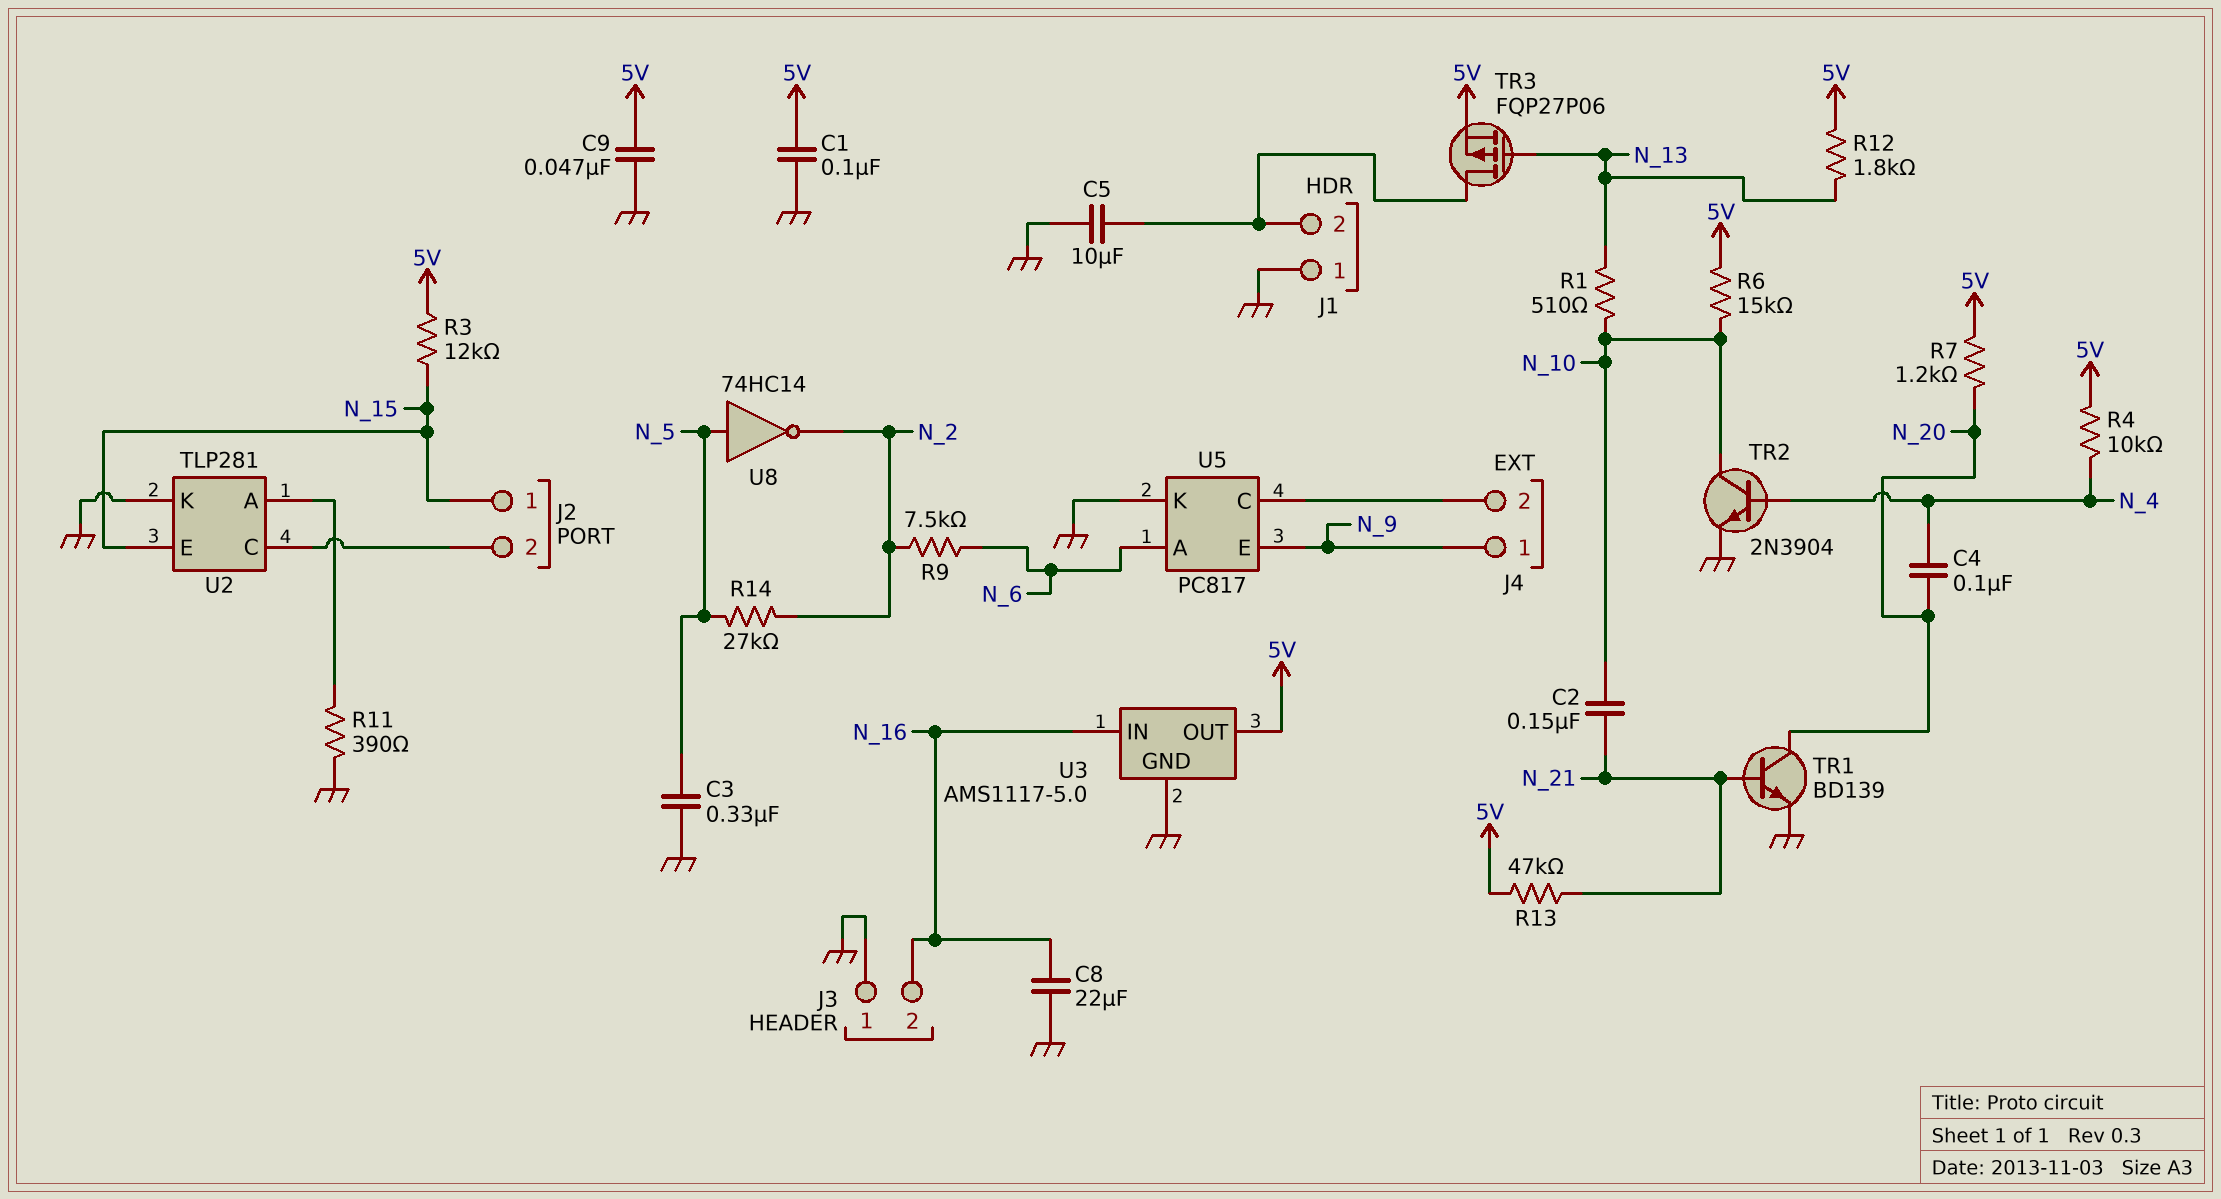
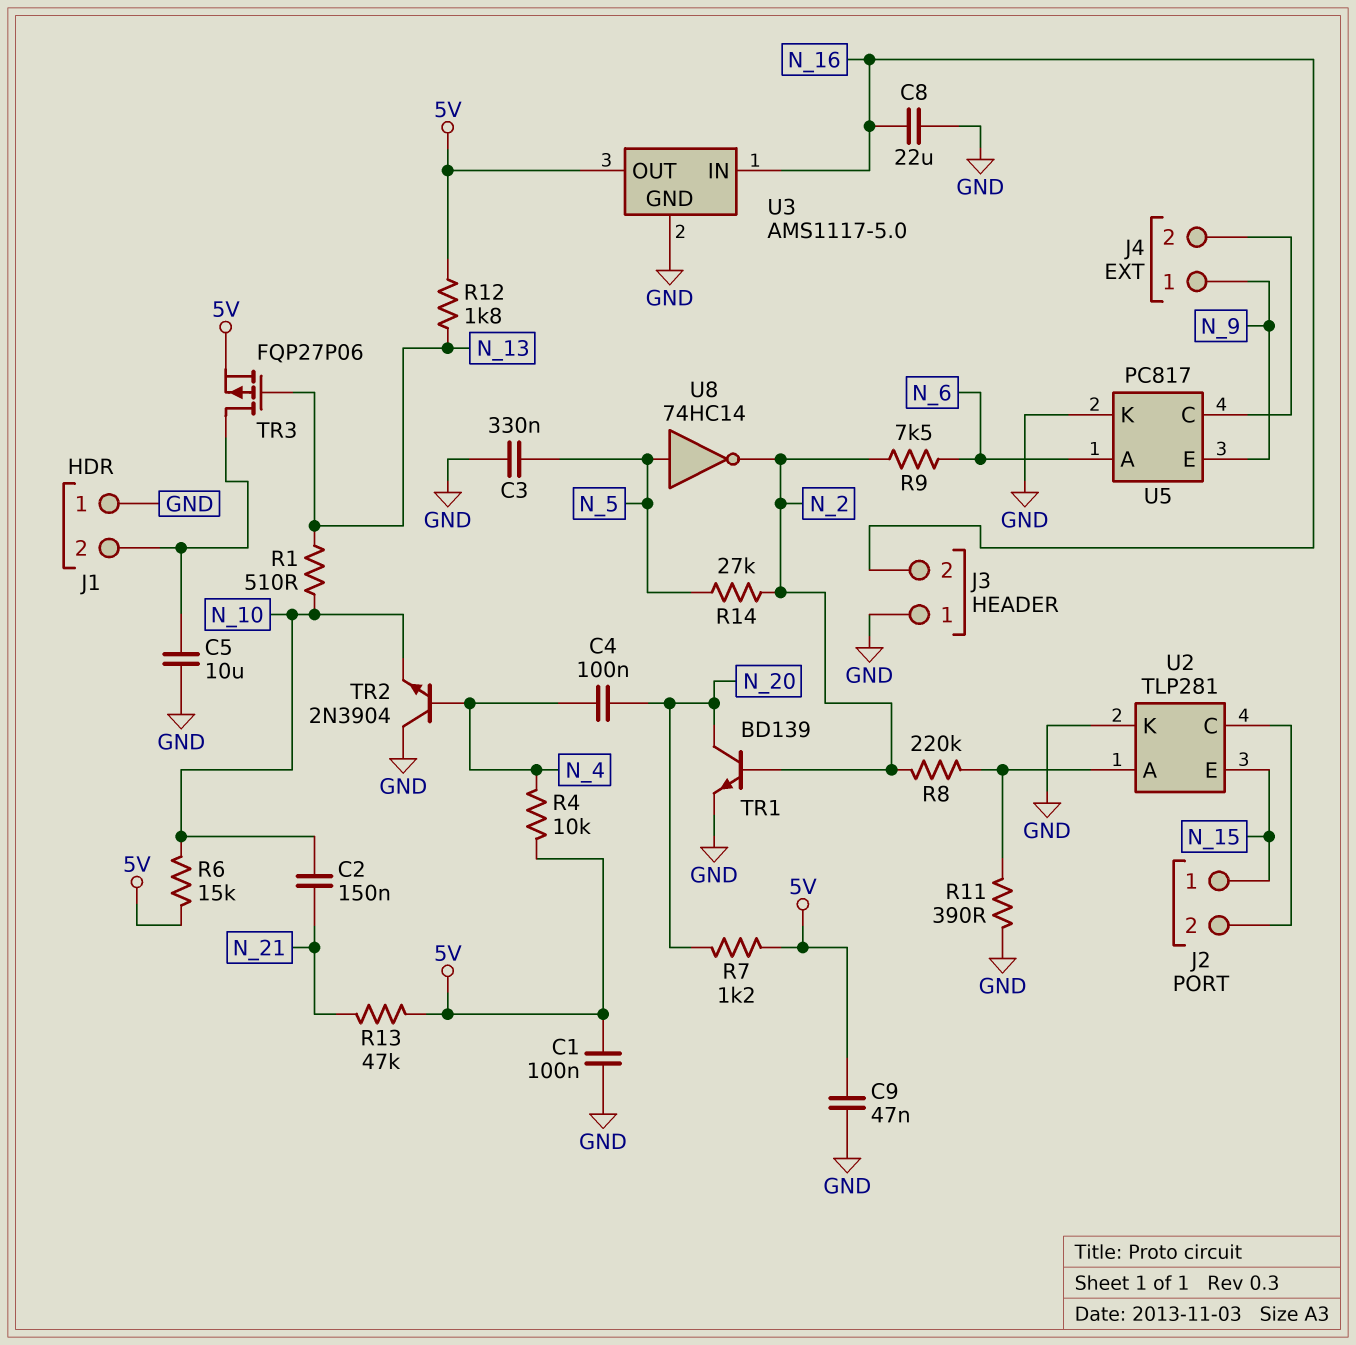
R3: 12k (5V, N_15) -> none
R8: none -> 220k (N_2, U2/A)
TR1: NPN BD139 (B N_21, C N_20, E GND) -> NPN BD139 (B N_2, C N_20, E GND)
TR2: NPN 2N3904 (B N_4, C N_10, E GND) -> NPN 2N3904 (B N_4, C GND, E N_10)

